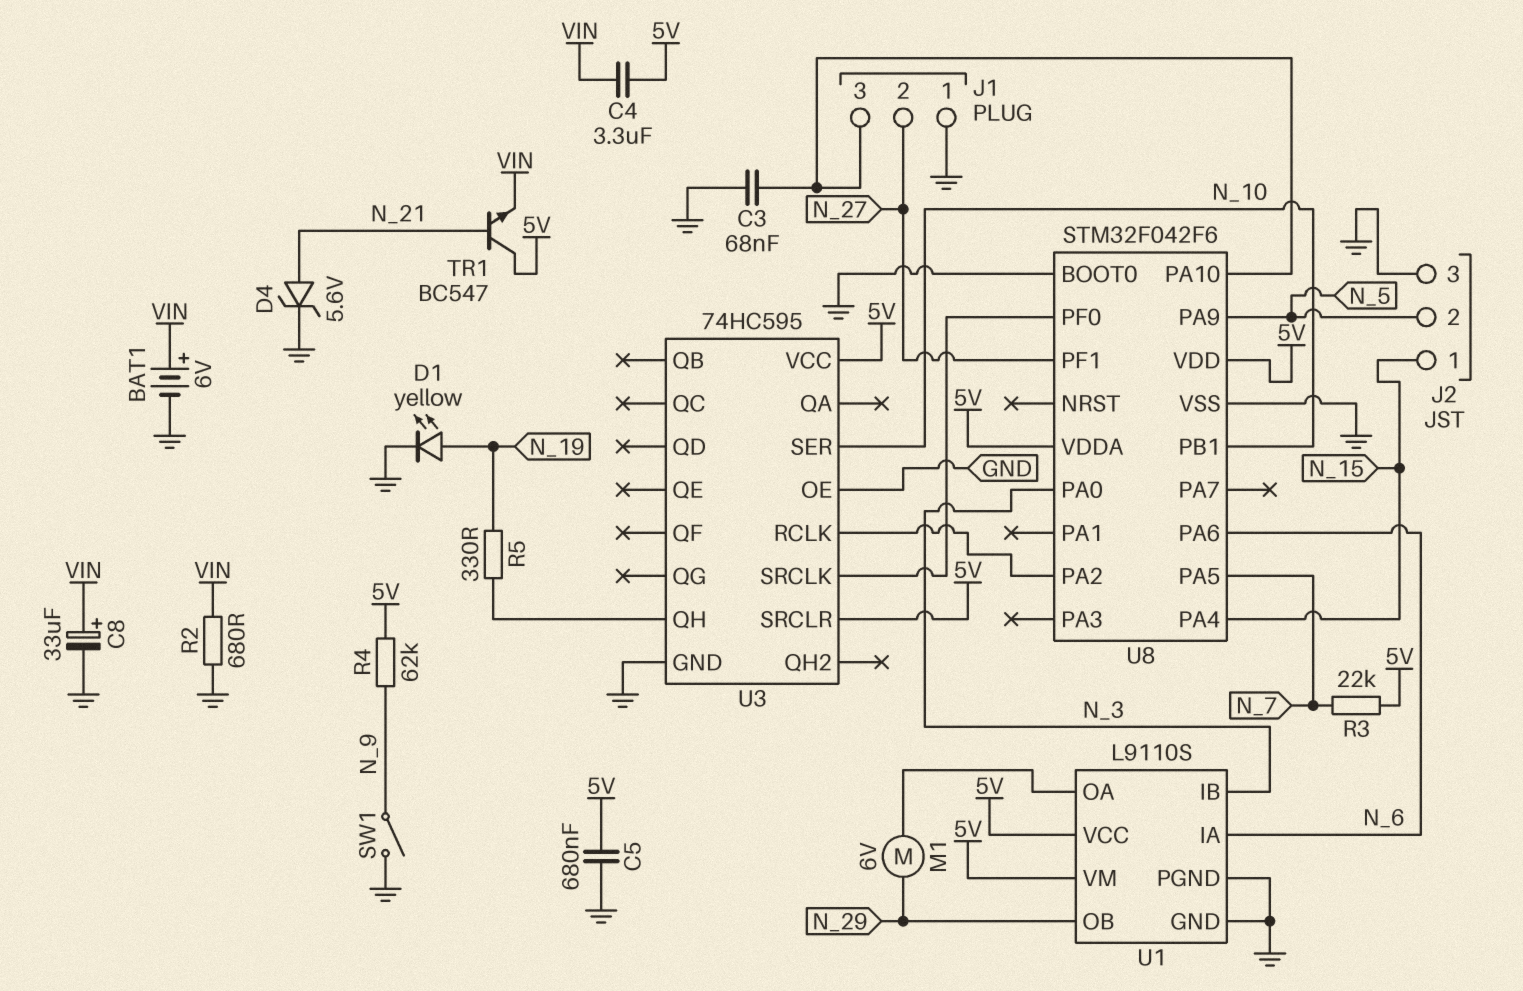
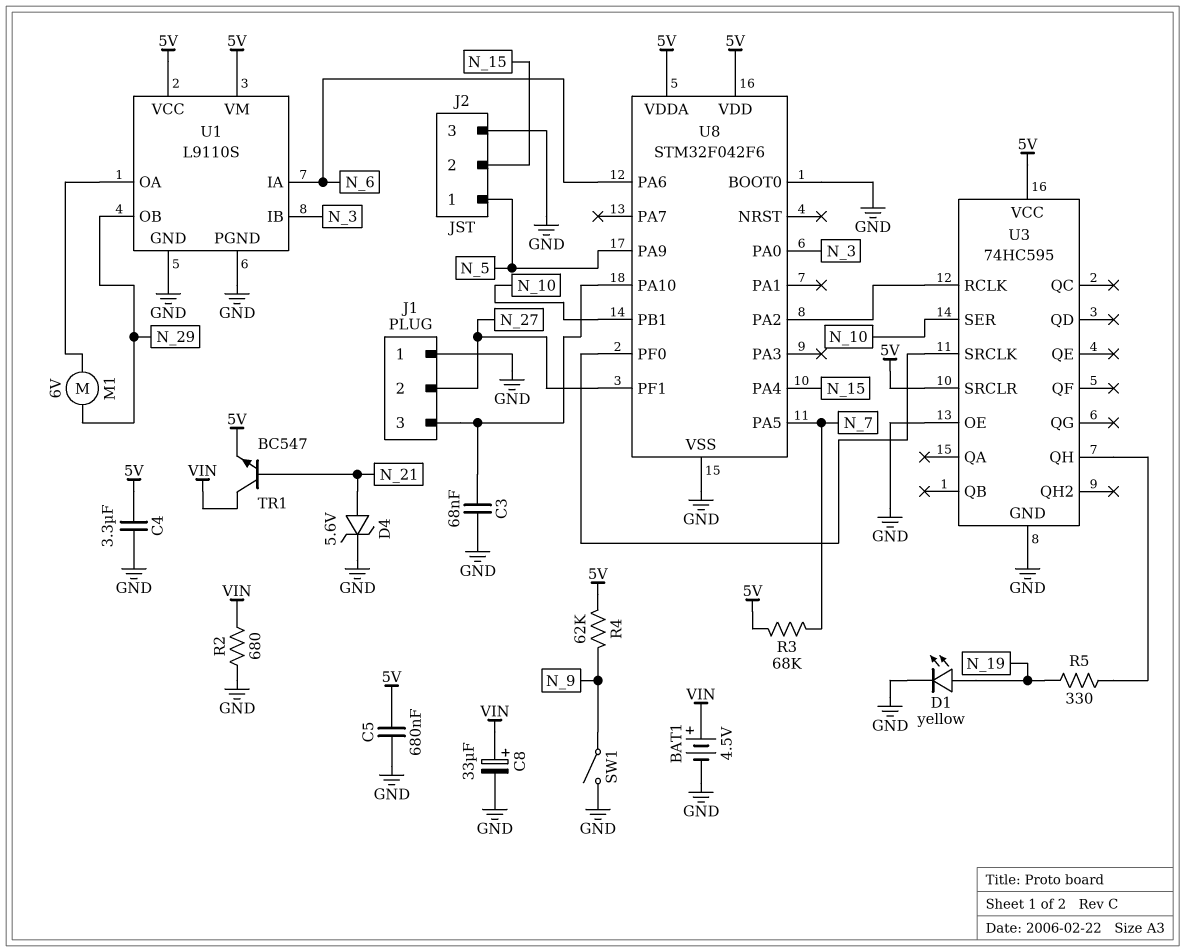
BAT1: 6V (plus VIN, minus GND) -> 4.5V (plus VIN, minus GND)
C4: 3.3uF (5V, VIN) -> 3.3uF (5V, GND)
J2 pin 1: N_15 -> N_5
J2 pin 2: N_5 -> N_15
R3: 22k (5V, N_7) -> 68k (5V, N_7)
TR1: NPN BC547 (B N_21, C 5V, E VIN) -> NPN BC547 (B N_21, C VIN, E 5V)

